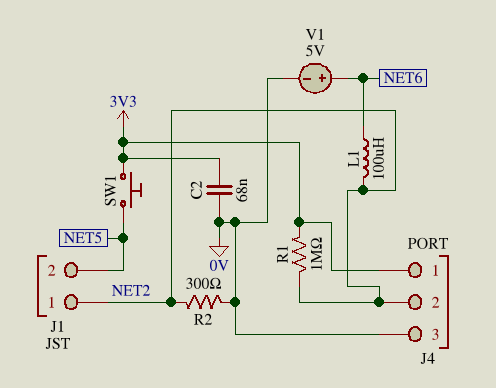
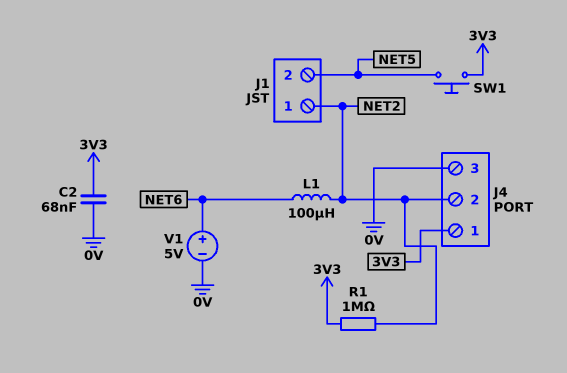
R2: 300 (0V, NET2) -> none

